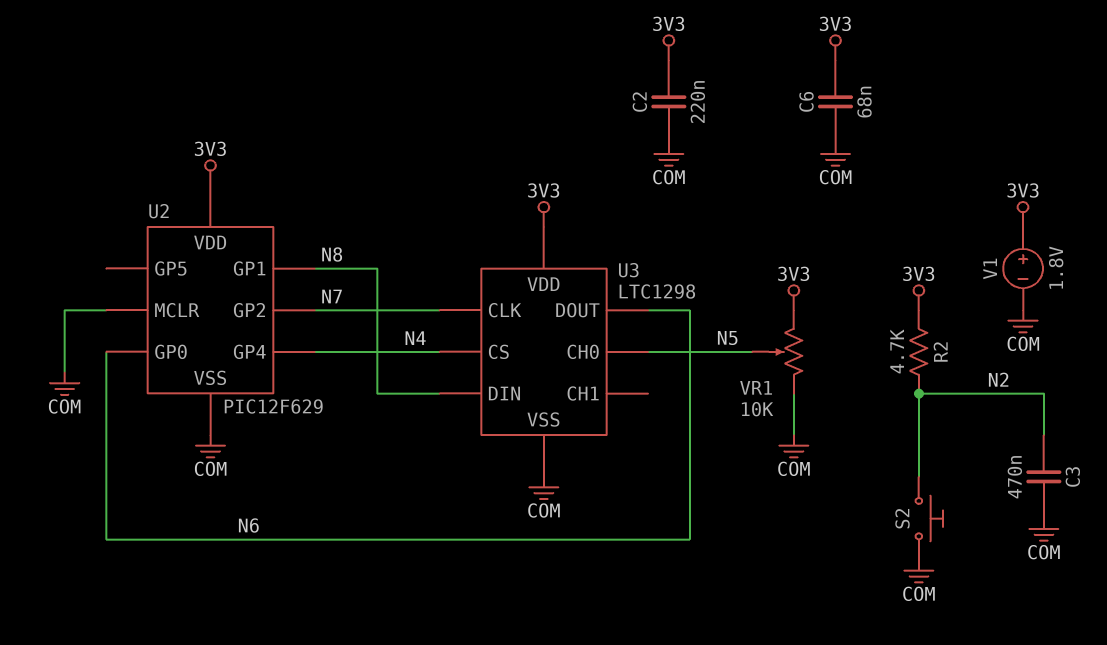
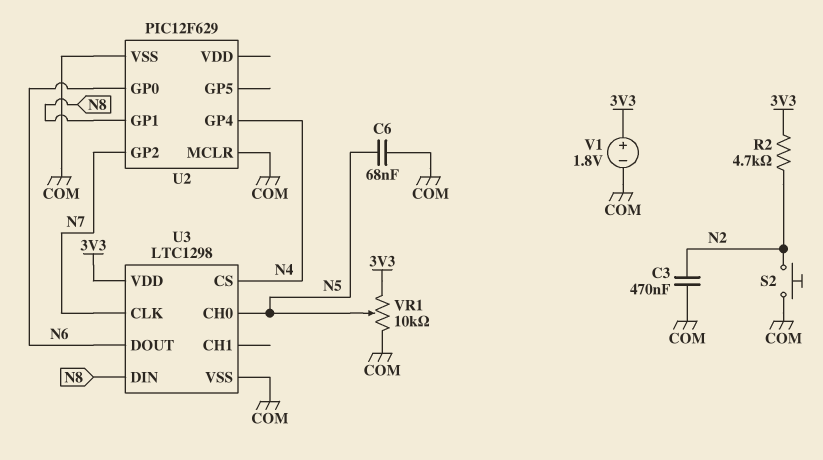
C2: 220nF (3V3, COM) -> none
C6: 68nF (3V3, COM) -> 68nF (COM, N5)
U2 pin VDD: 3V3 -> none

